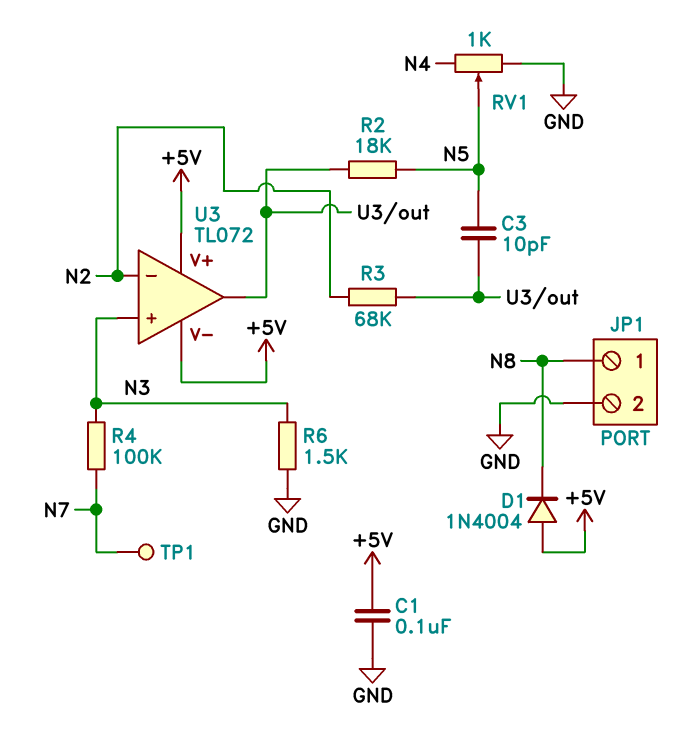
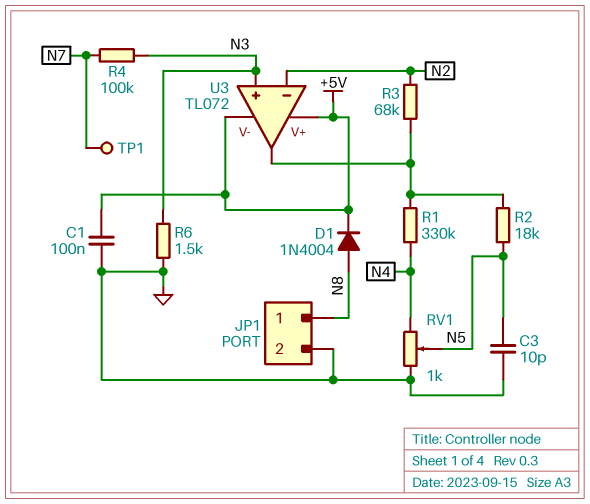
C3: 10pF (N5, U3/out) -> 10pF (GND, N5)
D1: diode 1N4004 (A +5V, K N8) -> diode 1N4004 (A N8, K +5V)
R1: none -> 330k (N4, U3/out)

